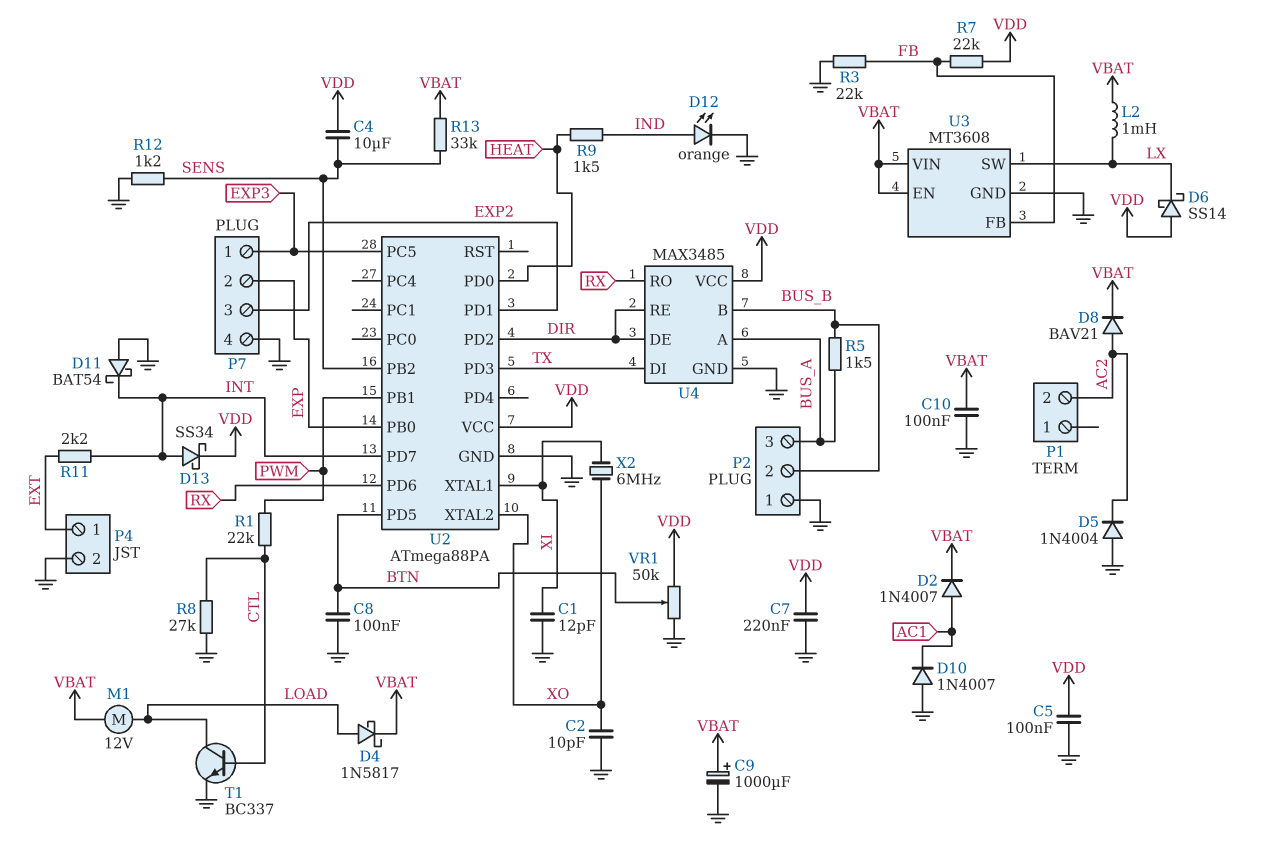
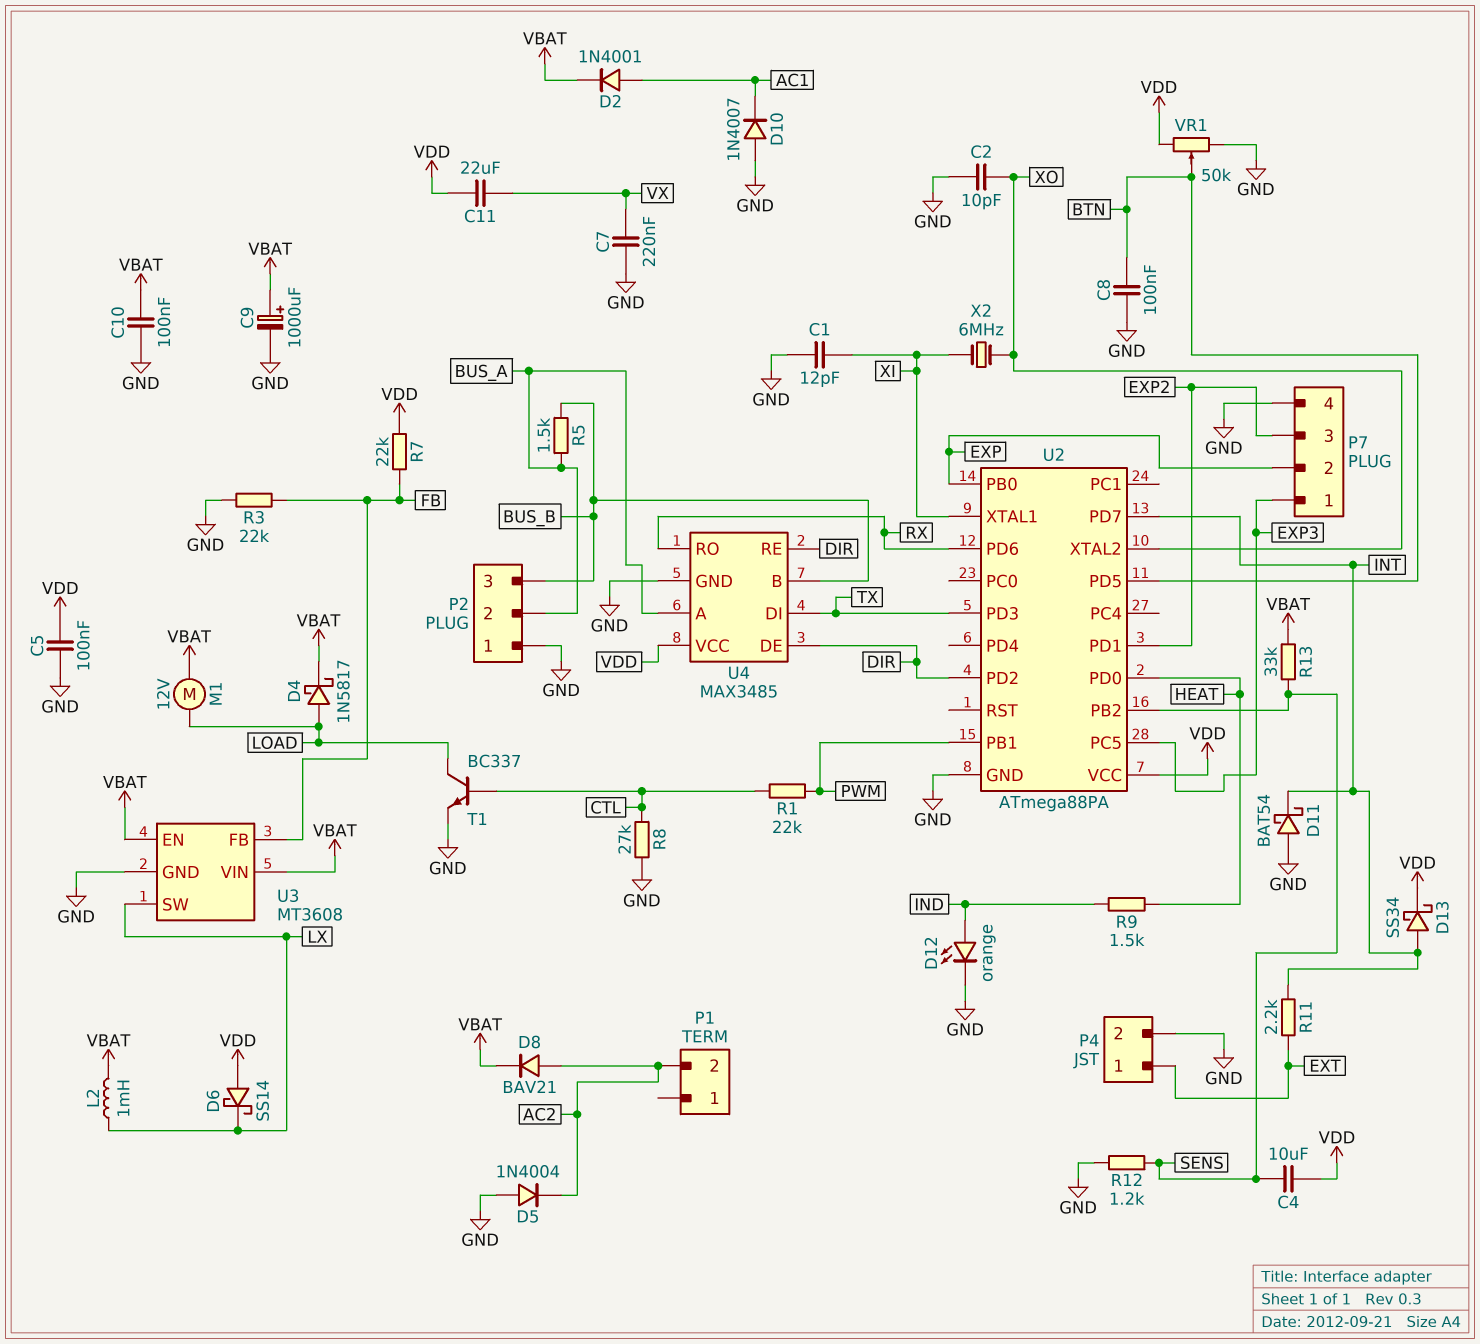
C7: 220nF (GND, VDD) -> 220nF (GND, VX)
C11: none -> 22uF (VDD, VX)
D2: diode 1N4007 (A AC1, K VBAT) -> diode 1N4001 (A AC1, K VBAT)
P2 pin 2: BUS_B -> BUS_A
P2 pin 3: BUS_A -> BUS_B

